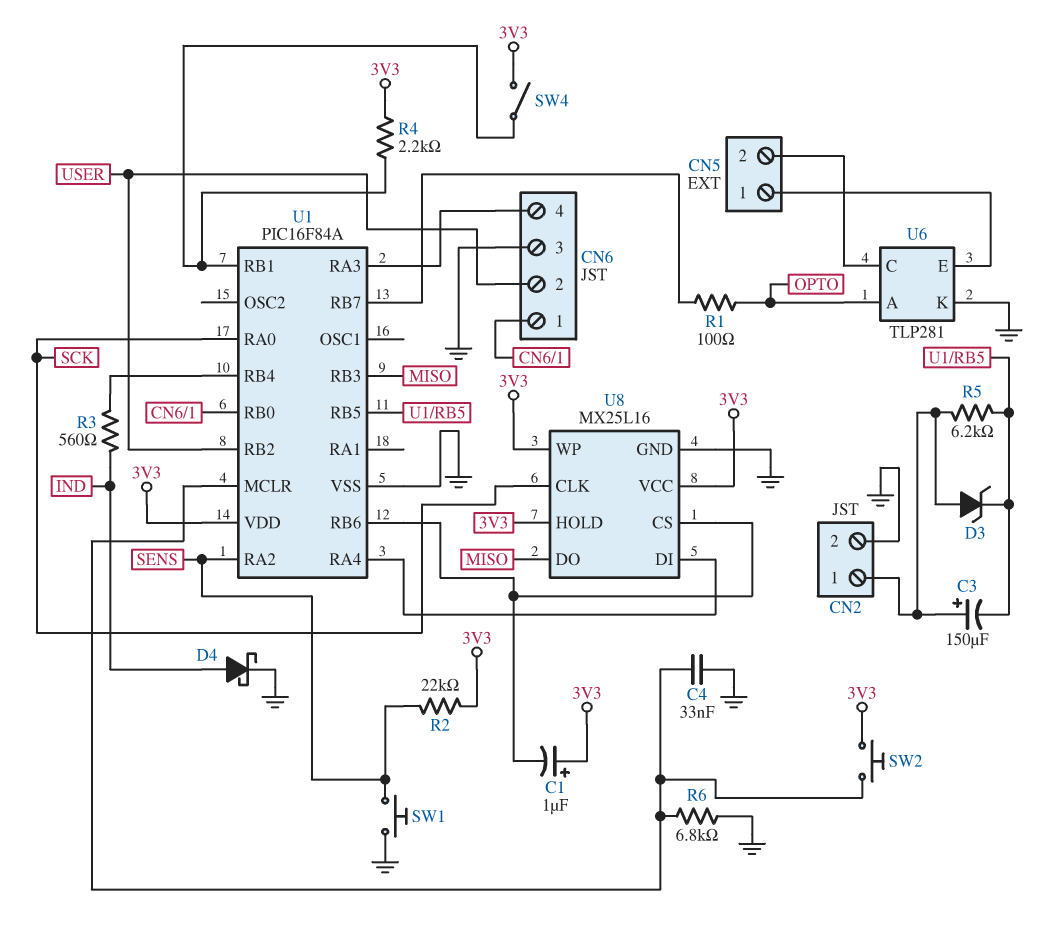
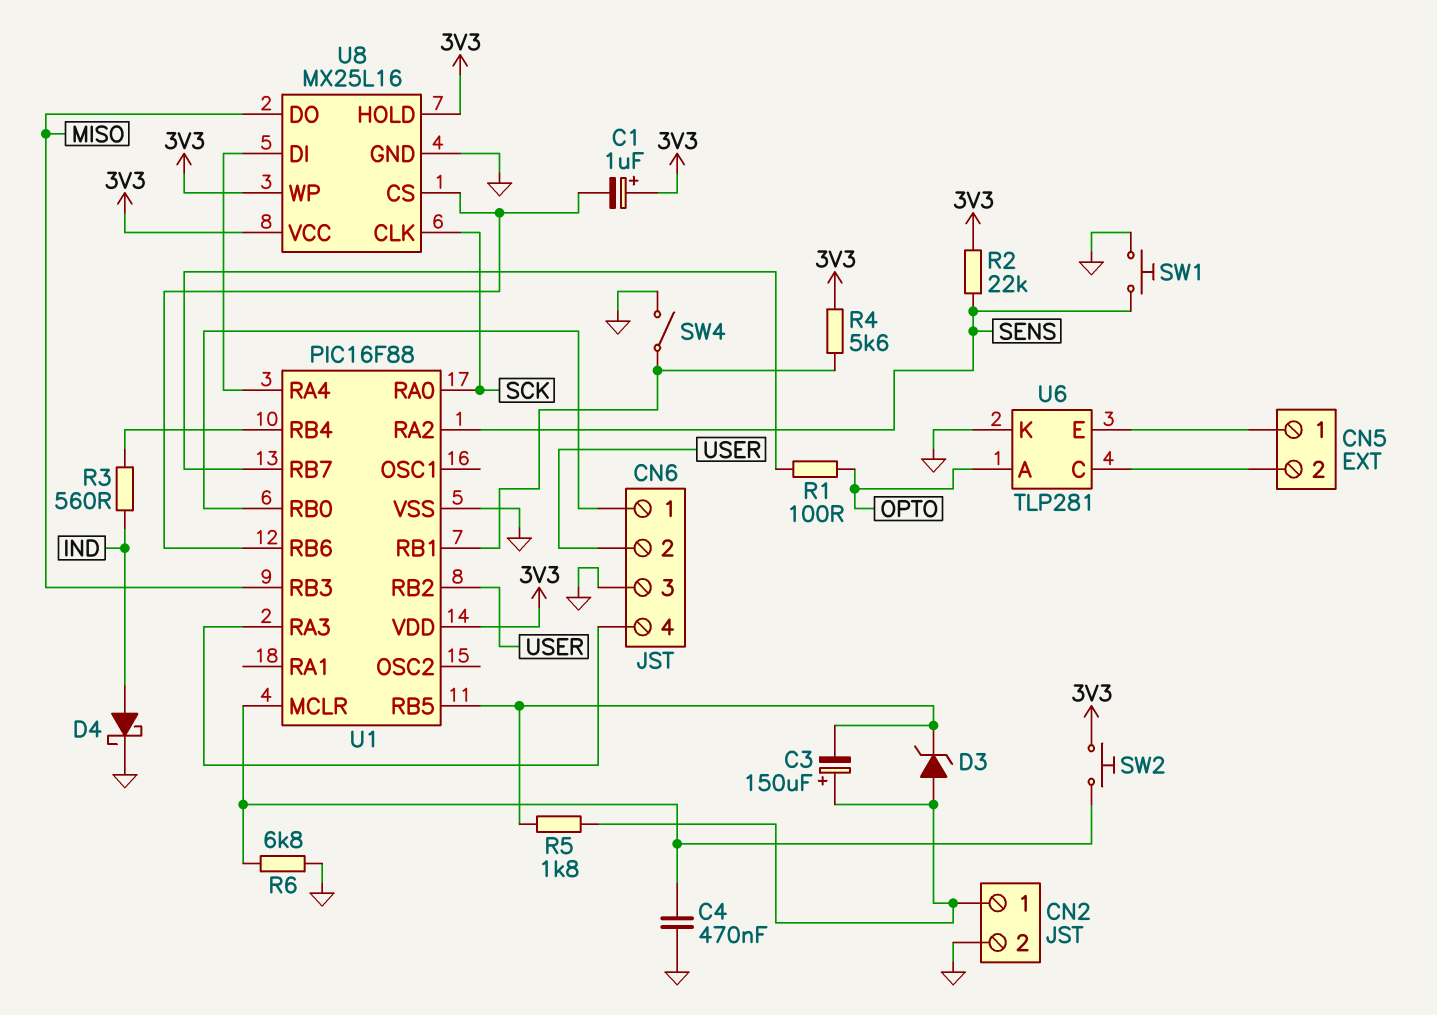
C4: 33nF (GND, U1/MCLR) -> 470nF (GND, U1/MCLR)
R4: 2.2k (3V3, U1/RB1) -> 5.6k (3V3, U1/RB1)
R5: 6.2k (CN2/1, U1/RB5) -> 1.8k (CN2/1, U1/RB5)
SW4: switch (3V3, U1/RB1) -> switch (GND, U1/RB1)
U1: PIC16F84A -> PIC16F88

